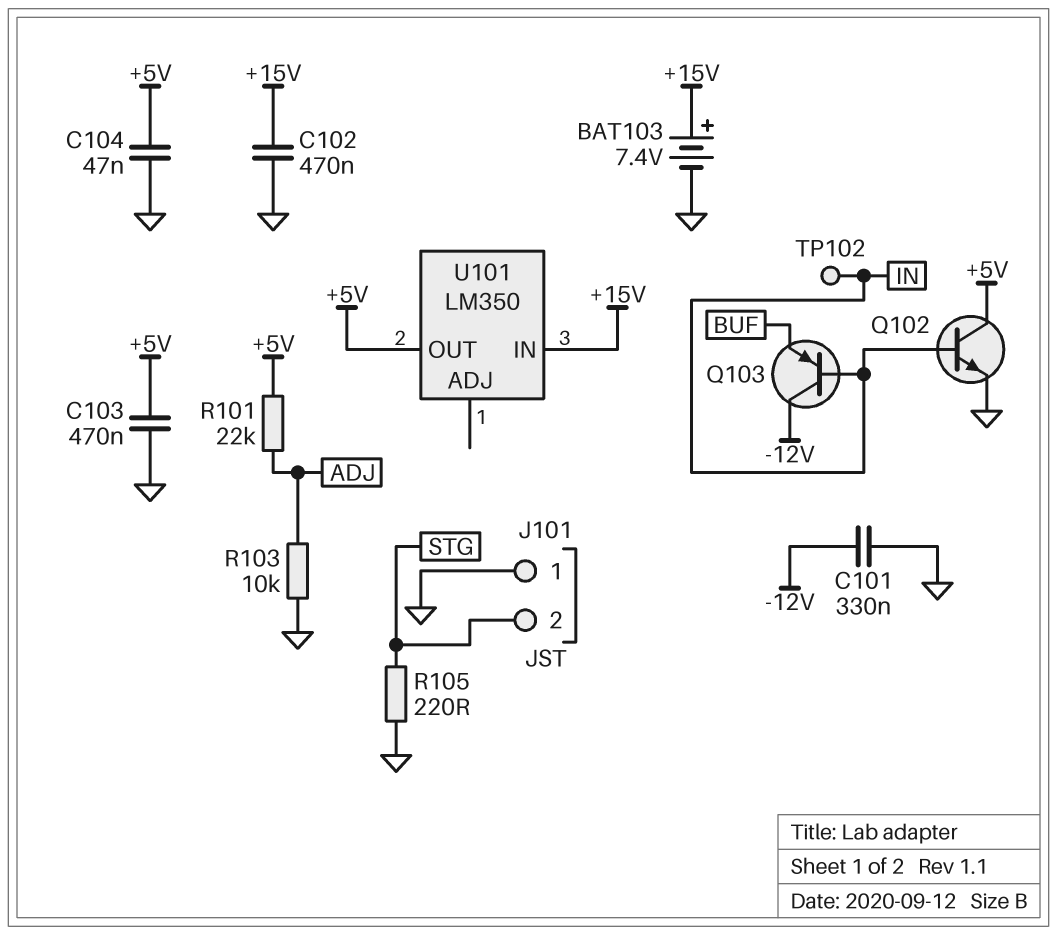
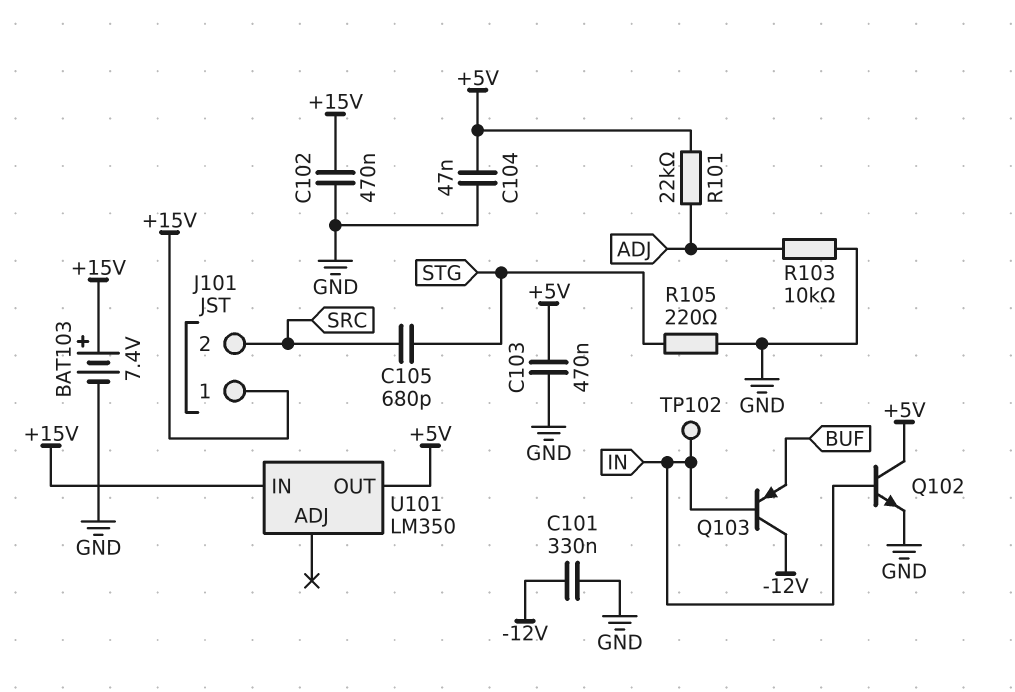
C105: none -> 680pF (SRC, STG)
J101 pin 1: GND -> +15V
J101 pin 2: STG -> SRC

